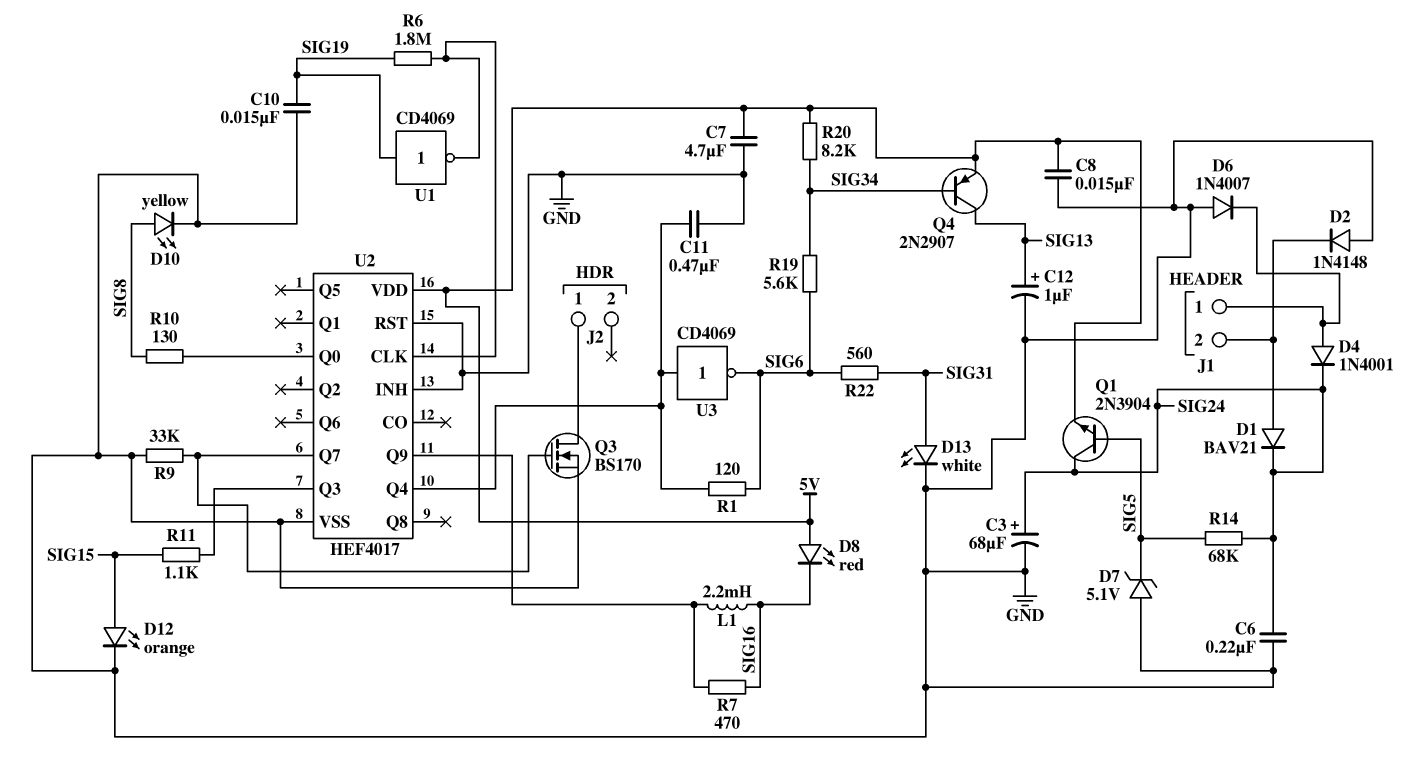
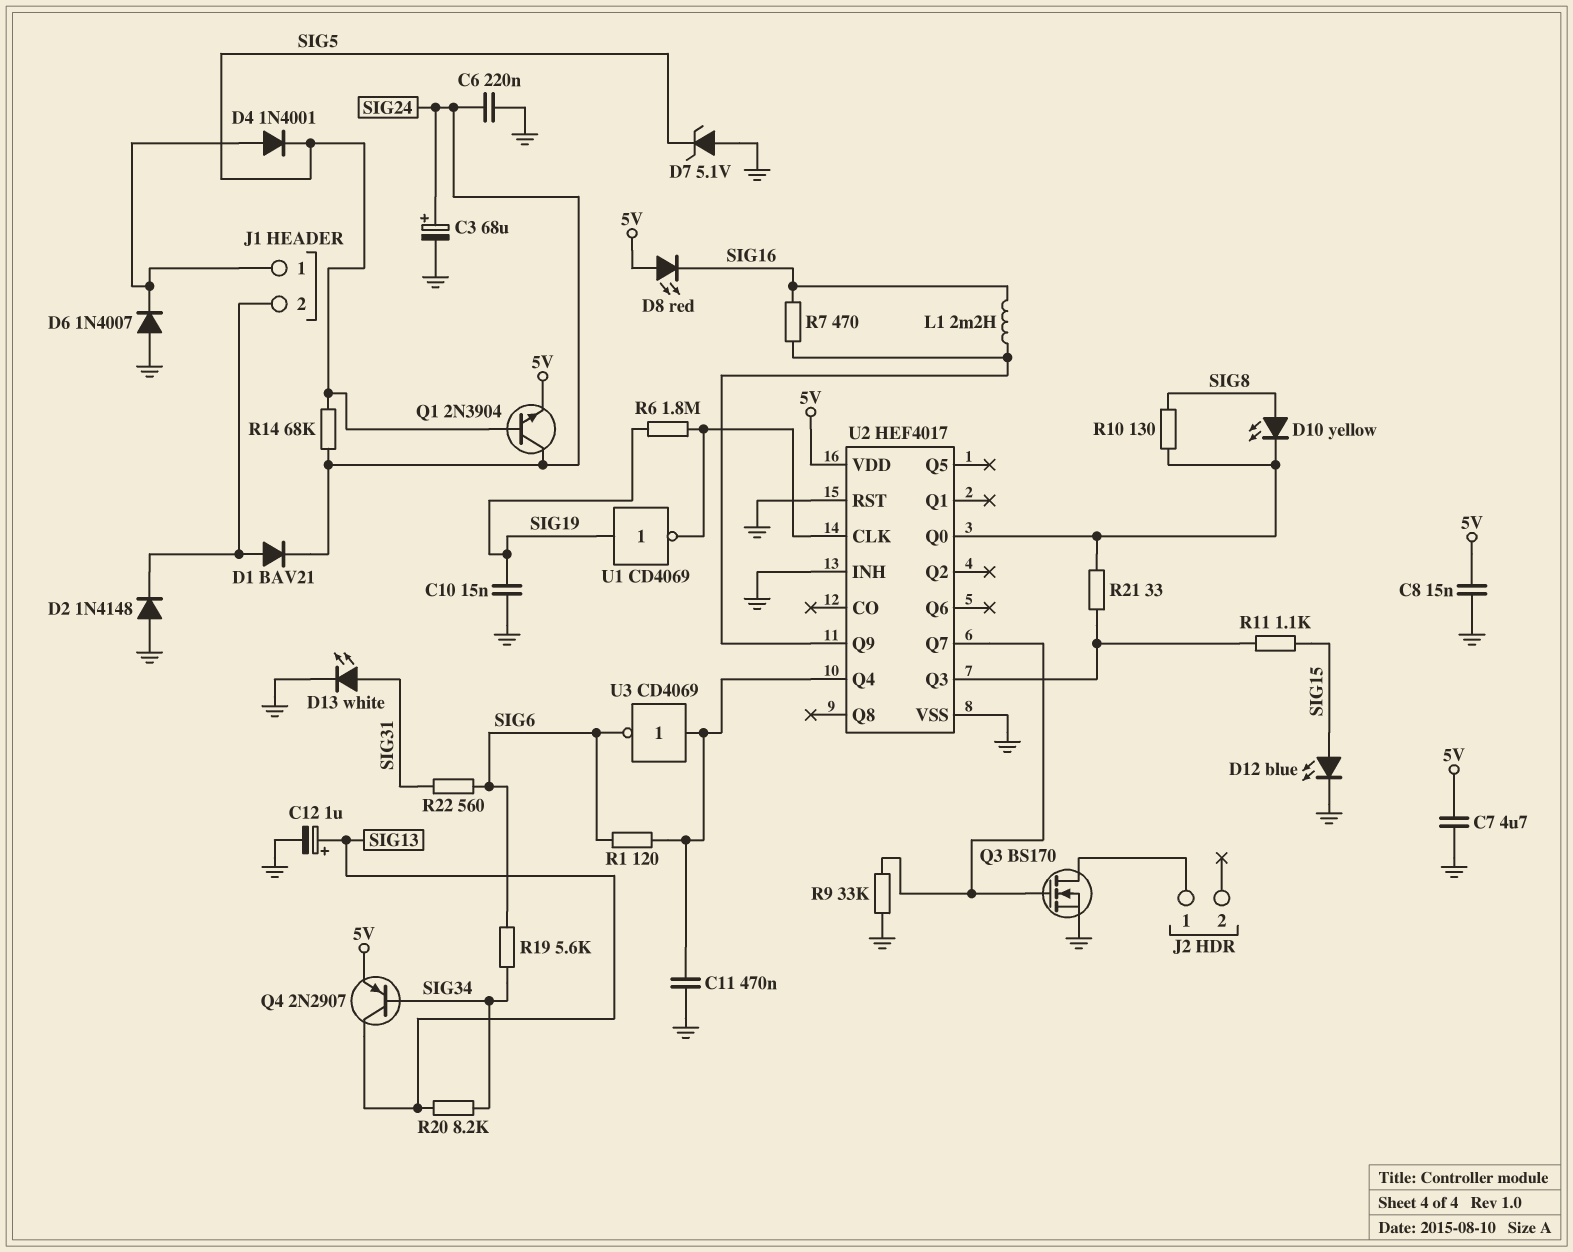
D4: diode 1N4001 (A J1/1, K SIG24) -> diode 1N4001 (A J1/1, K SIG5)
D10: LED yellow (A SIG8, K GND) -> LED yellow (A SIG8, K U2/Q0)
D12: LED orange (A SIG15, K GND) -> LED blue (A SIG15, K GND)
R20: 8.2k (5V, SIG34) -> 8.2k (SIG13, SIG34)
R21: none -> 33 (U2/Q0, U2/Q3)

